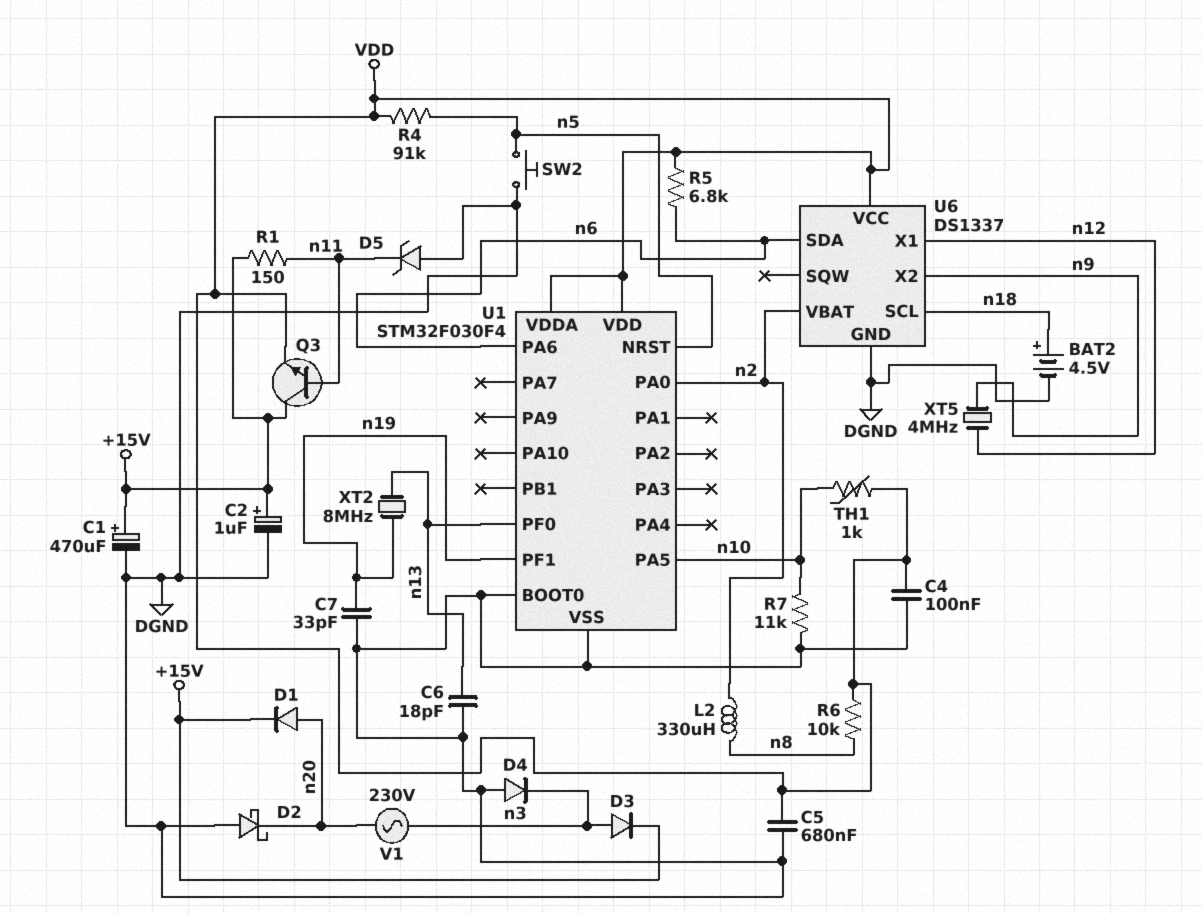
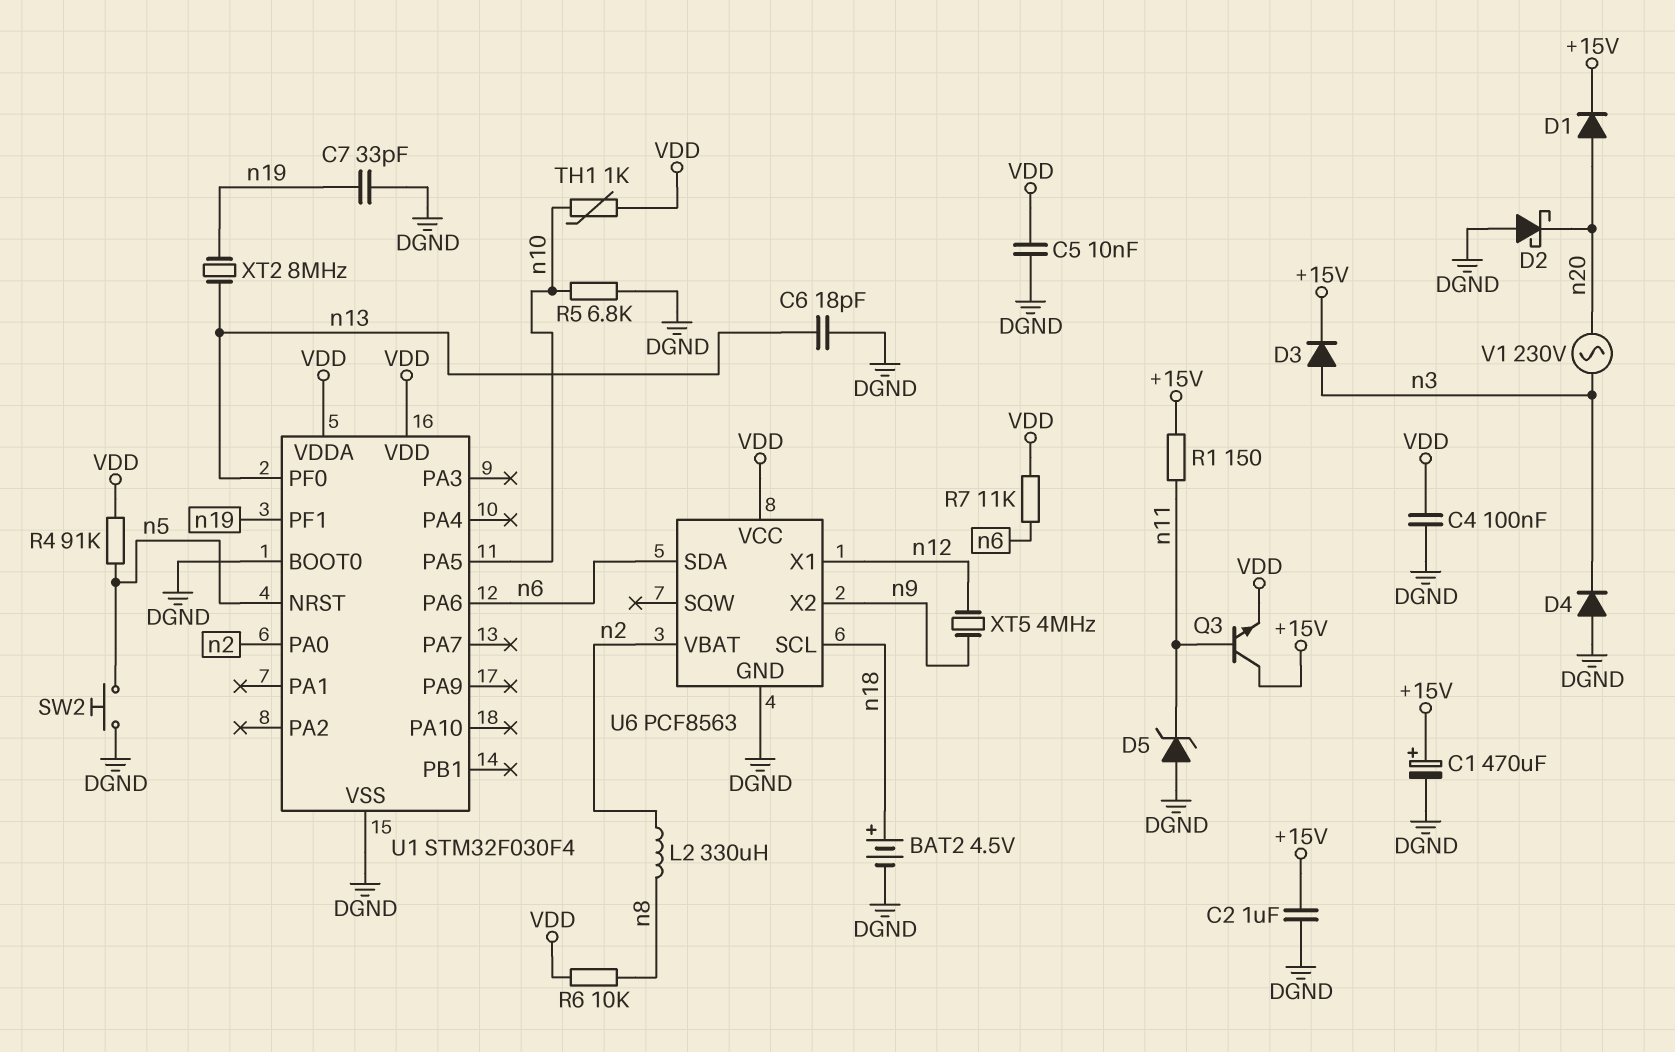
C2: 1uF (plus +15V, minus DGND) -> 1uF (+15V, DGND)
C5: 680nF (DGND, VDD) -> 10nF (DGND, VDD)
R5: 6.8k (VDD, n6) -> 6.8k (DGND, n10)
R7: 11k (DGND, n10) -> 11k (VDD, n6)
U6: DS1337 -> PCF8563

